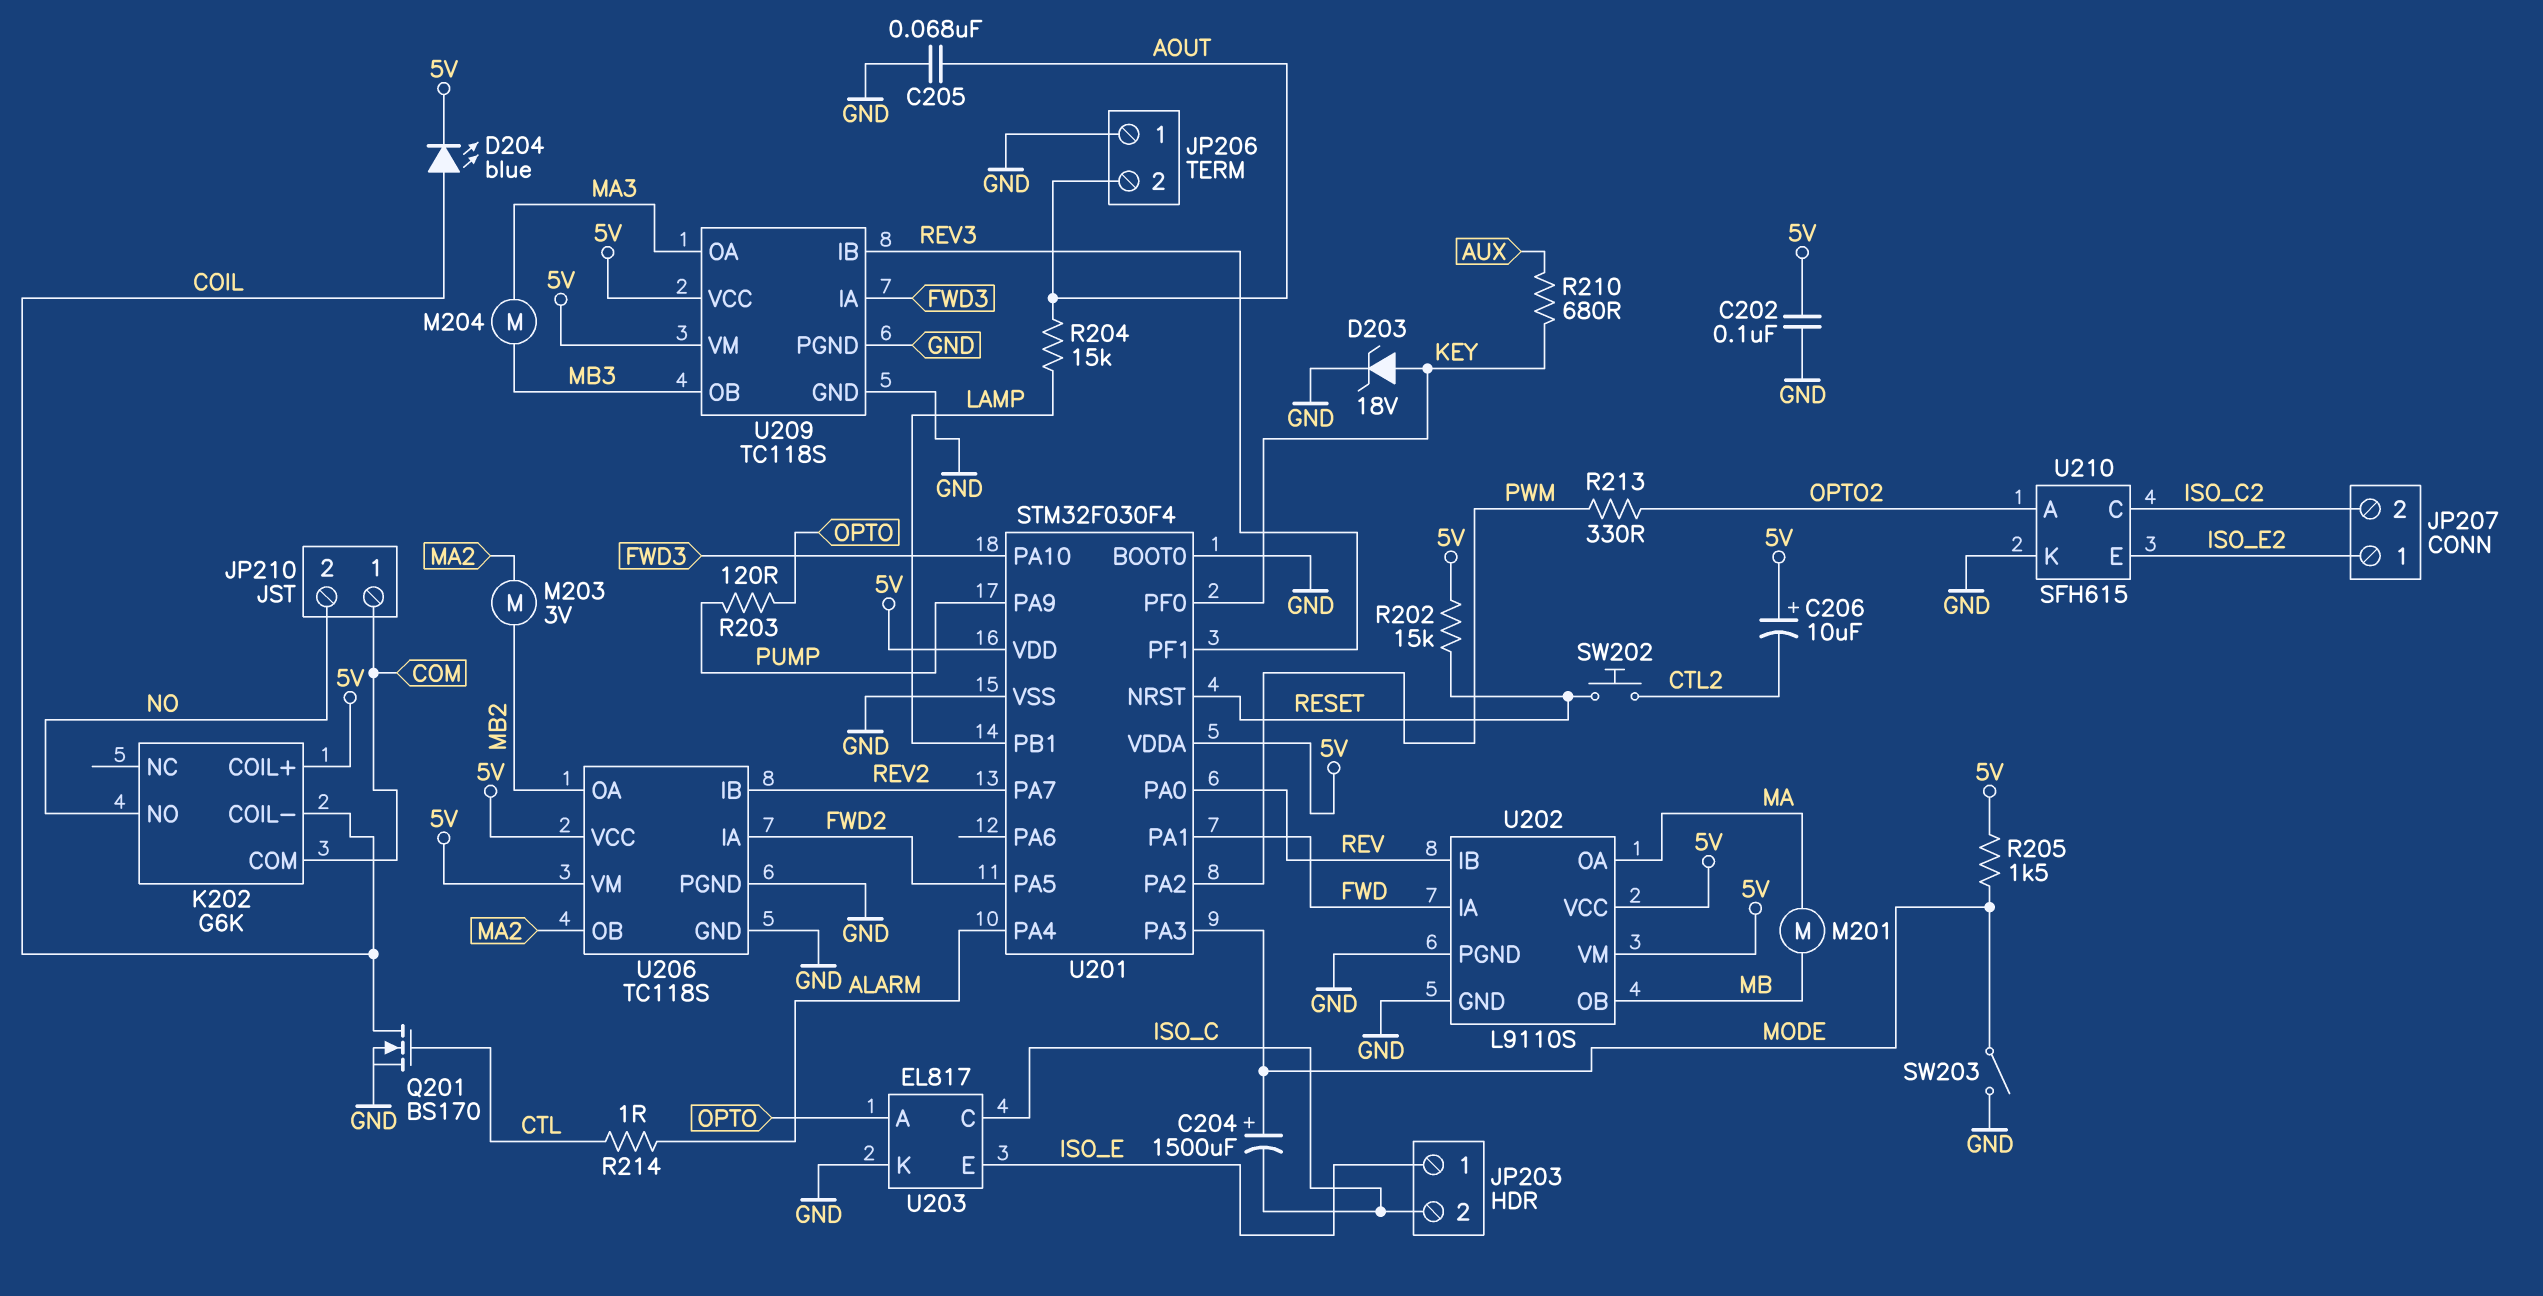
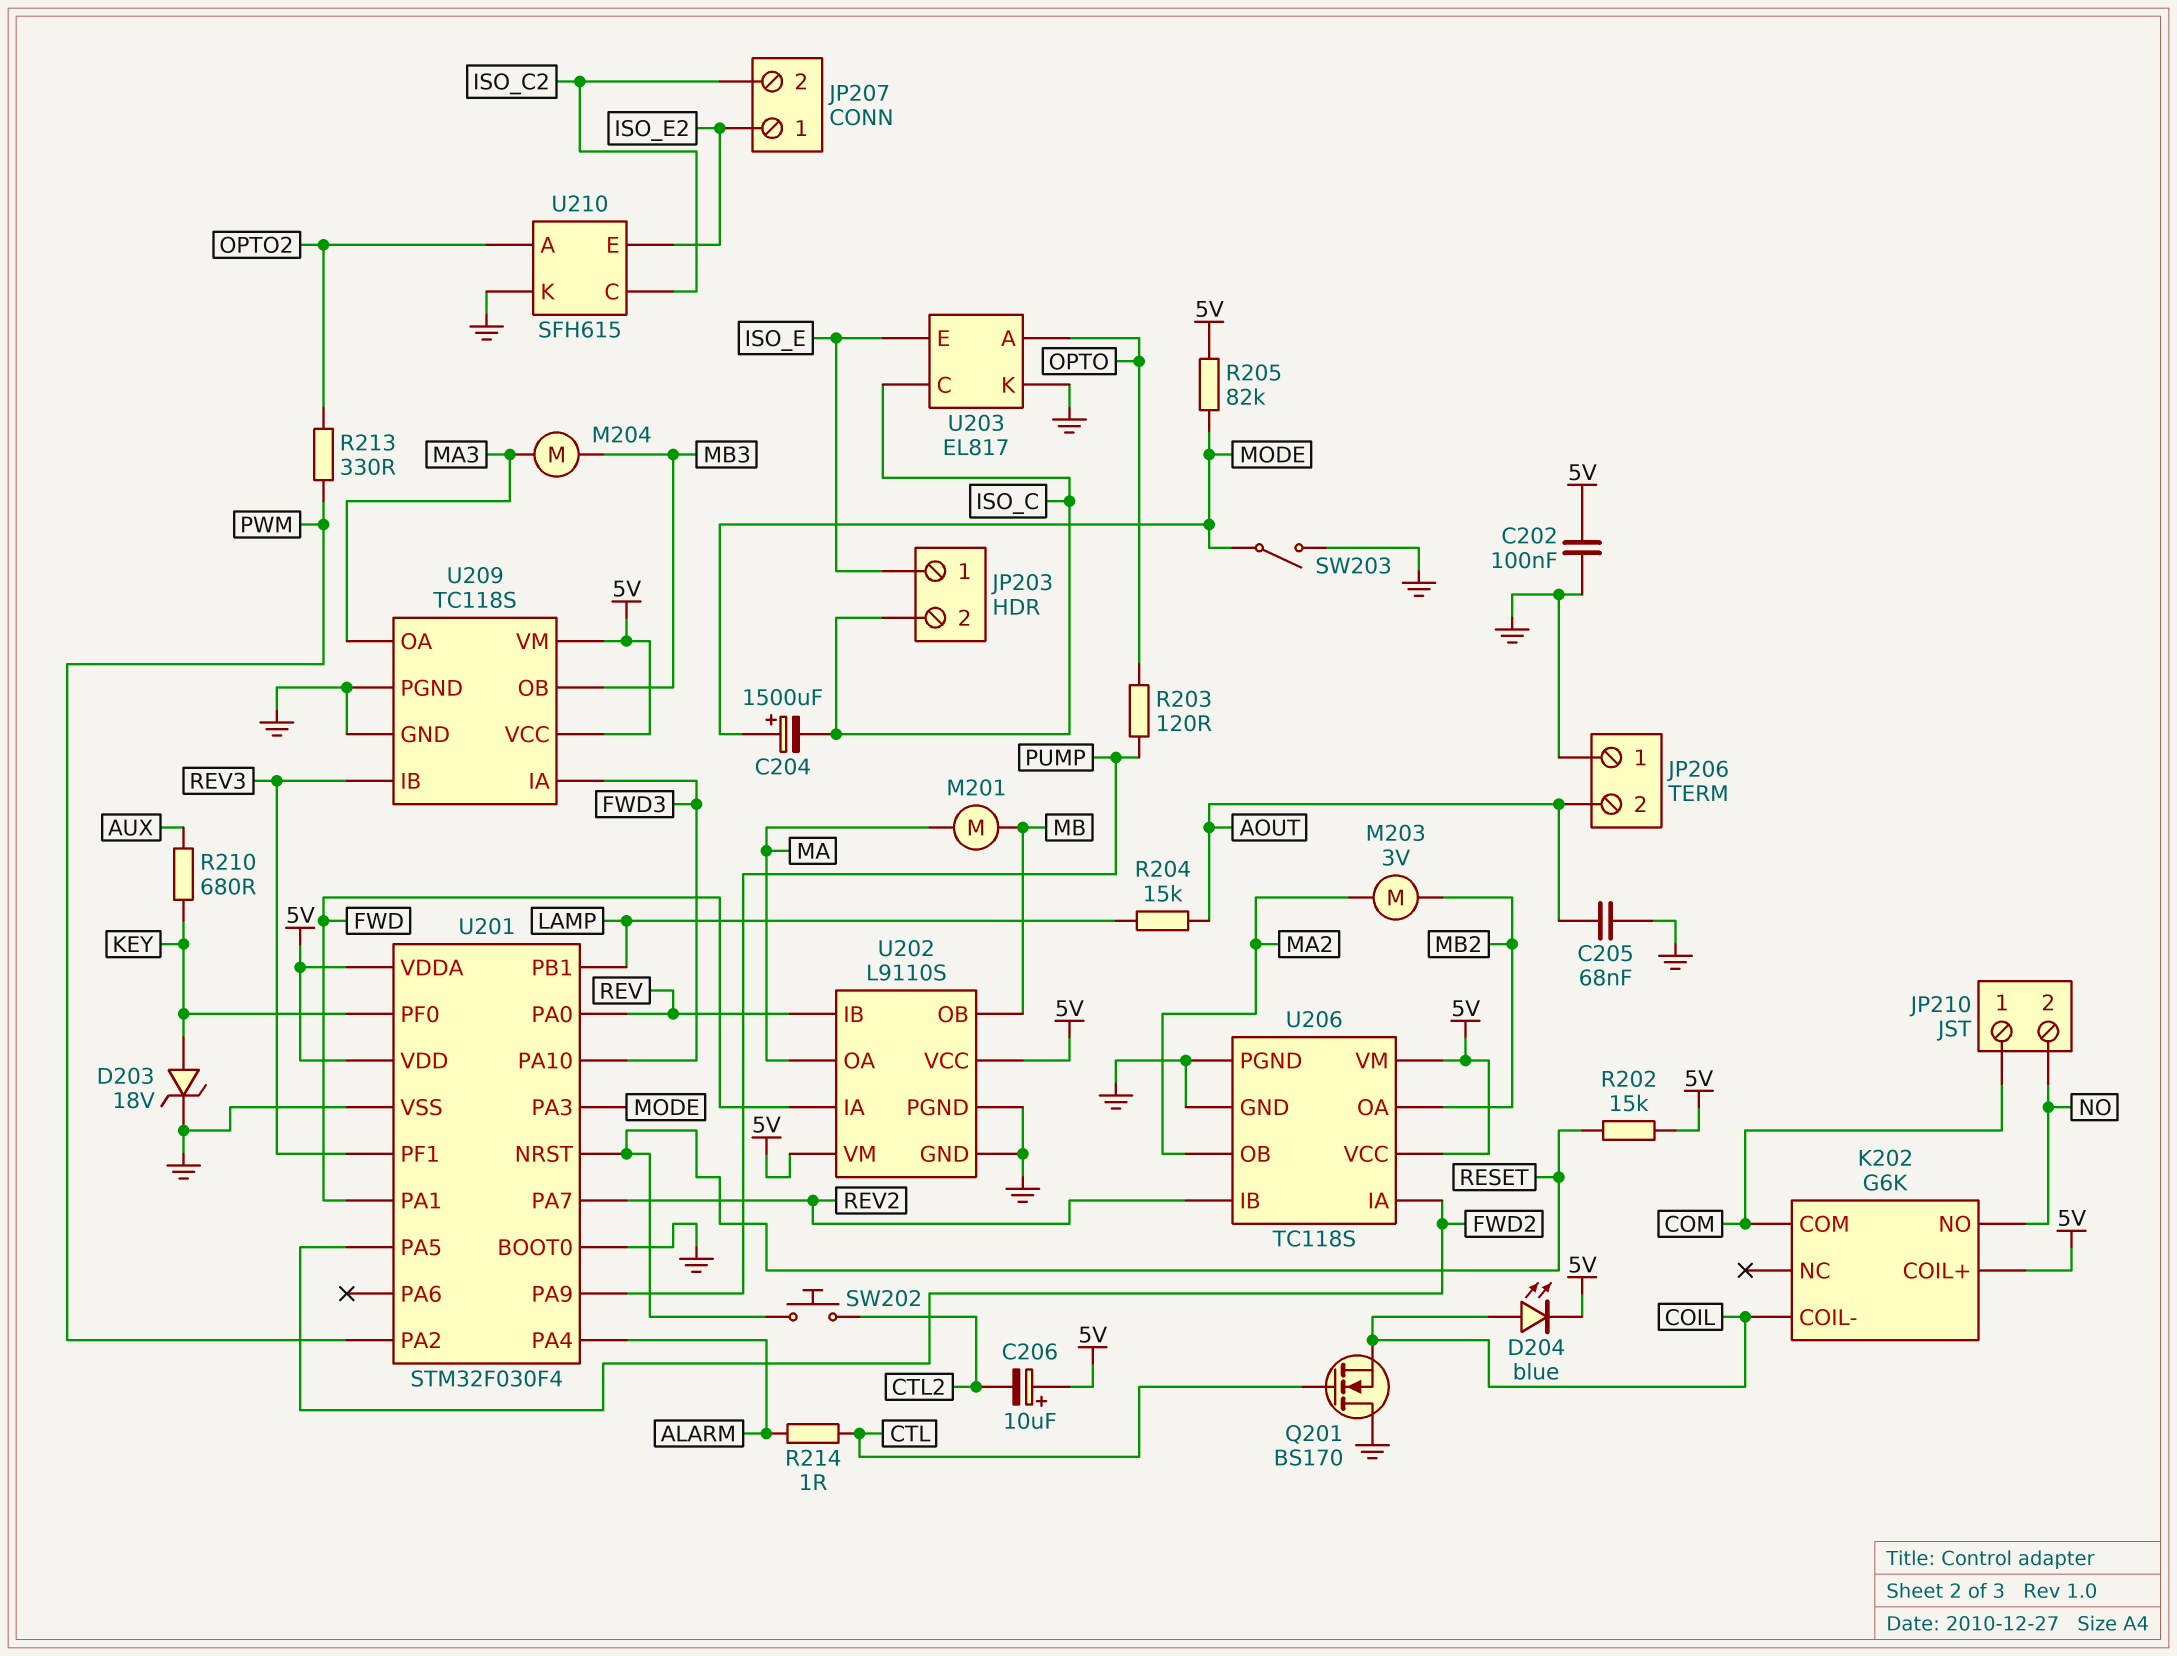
Q201: NMOS BS170 (G CTL, D COIL, S GND) -> NMOS BS170 (G CTL, D GND, S COIL)
R205: 1.5k (5V, MODE) -> 82k (5V, MODE)

